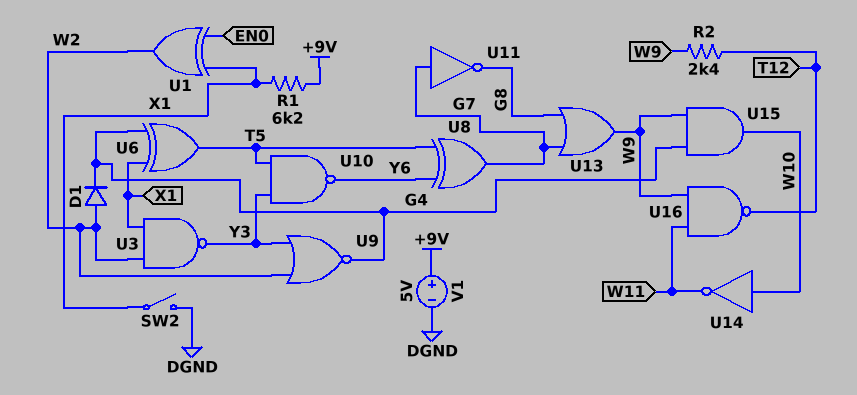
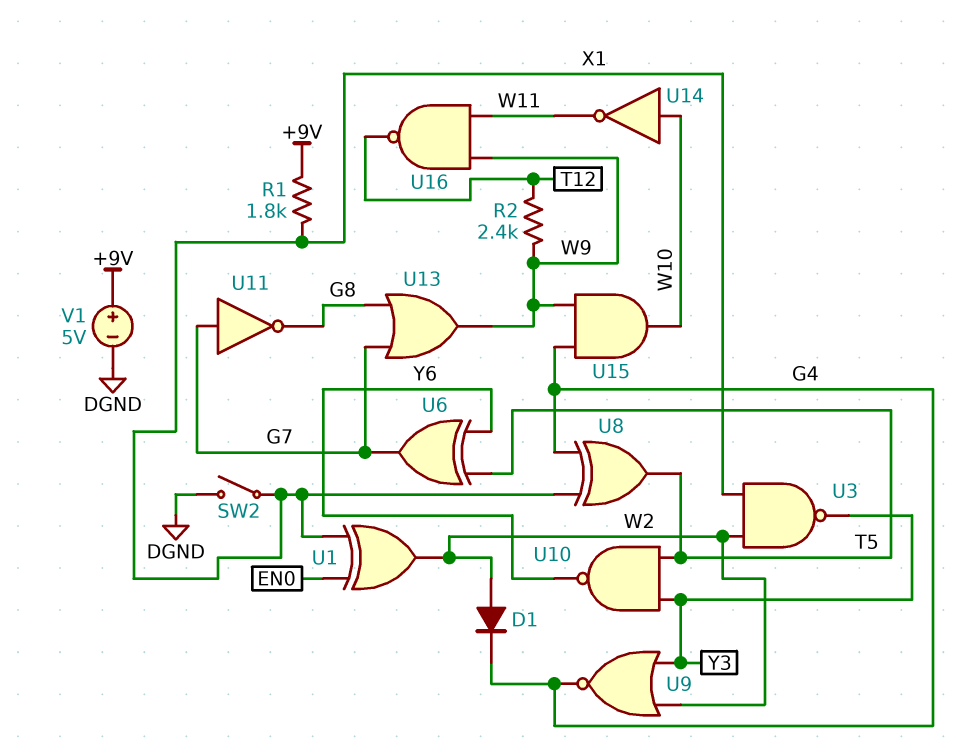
R1: 6.2k (+9V, X1) -> 1.8k (+9V, X1)
U6: XOR (in G4, in X1, out T5) -> XOR (in T5, in Y6, out G7)
U8: XOR (in T5, in Y6, out G7) -> XOR (in G4, in X1, out T5)

